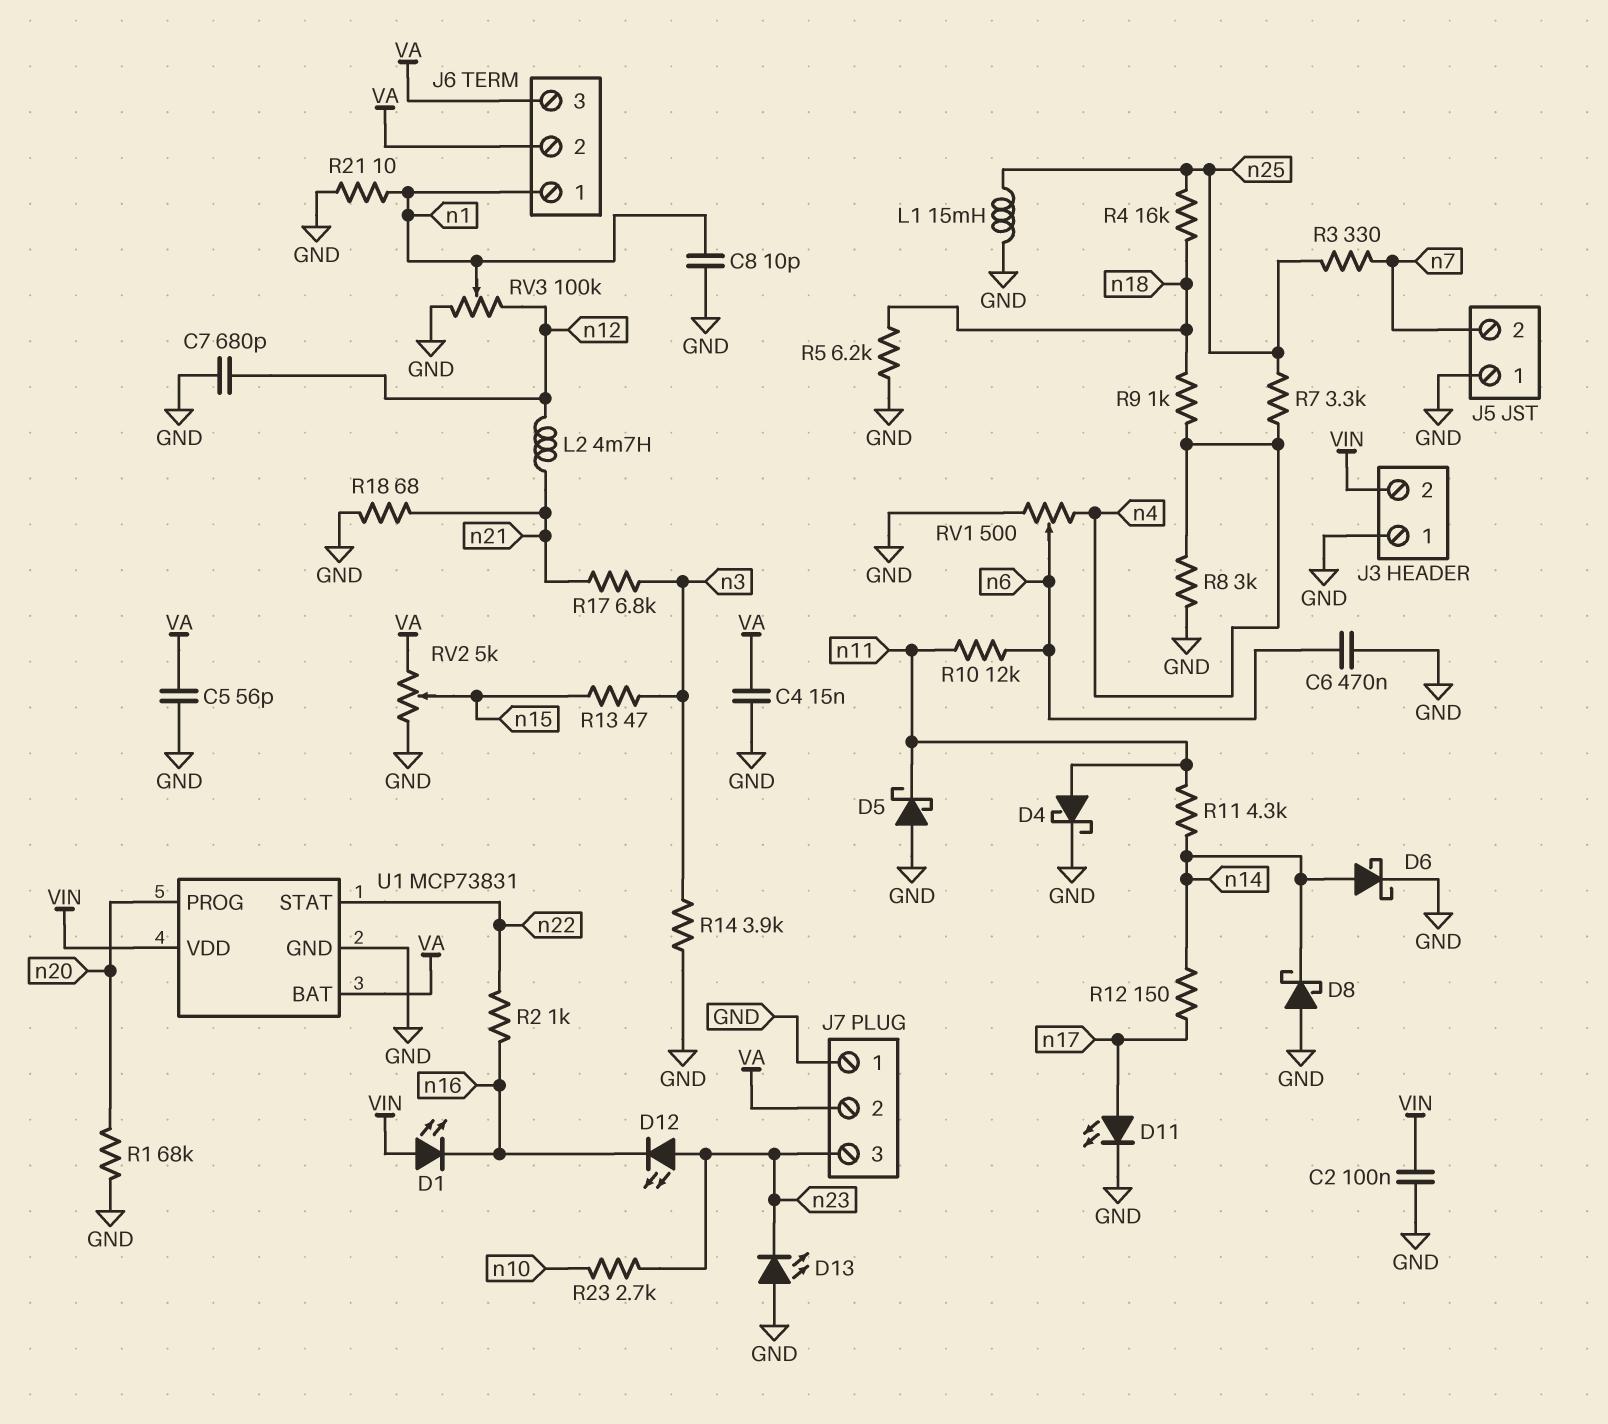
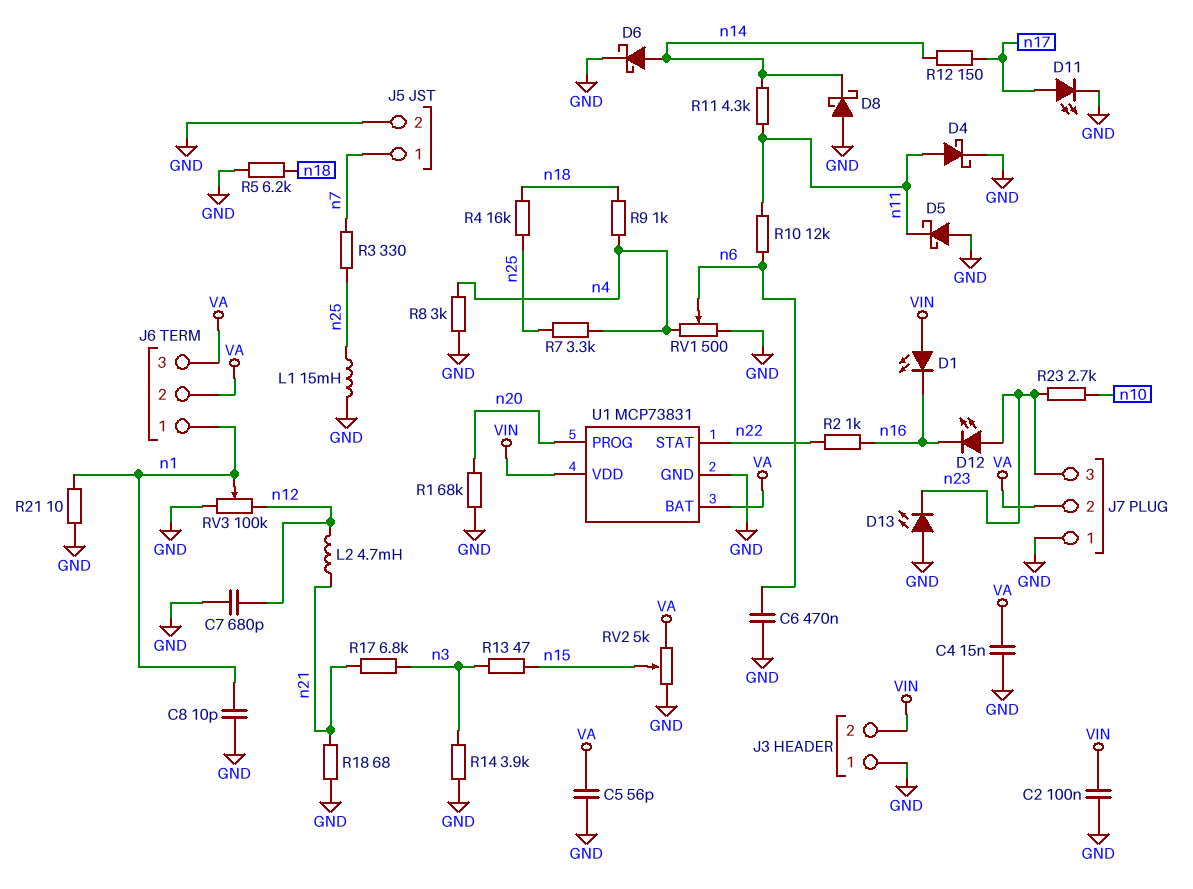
J5 pin 1: GND -> n7
J5 pin 2: n7 -> GND

